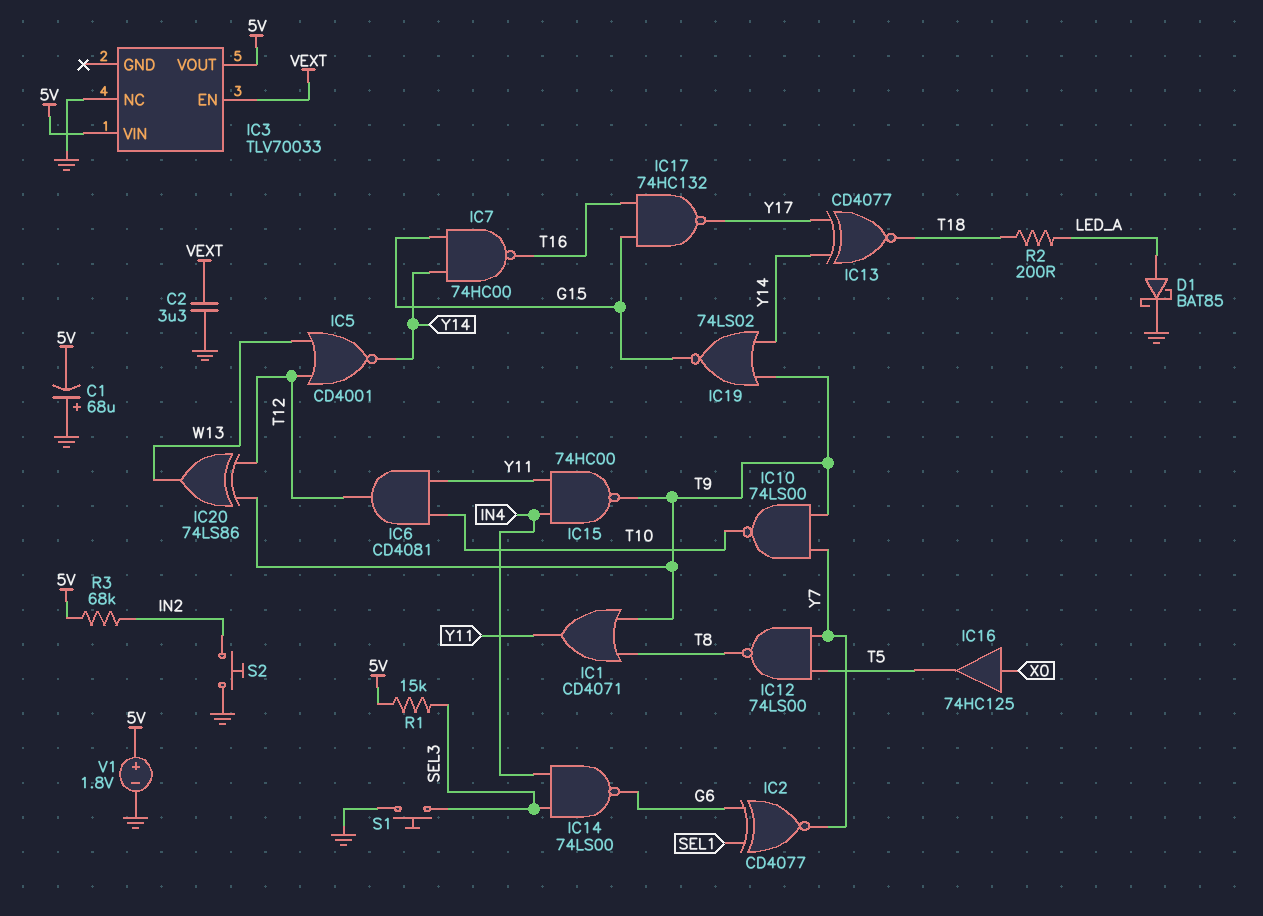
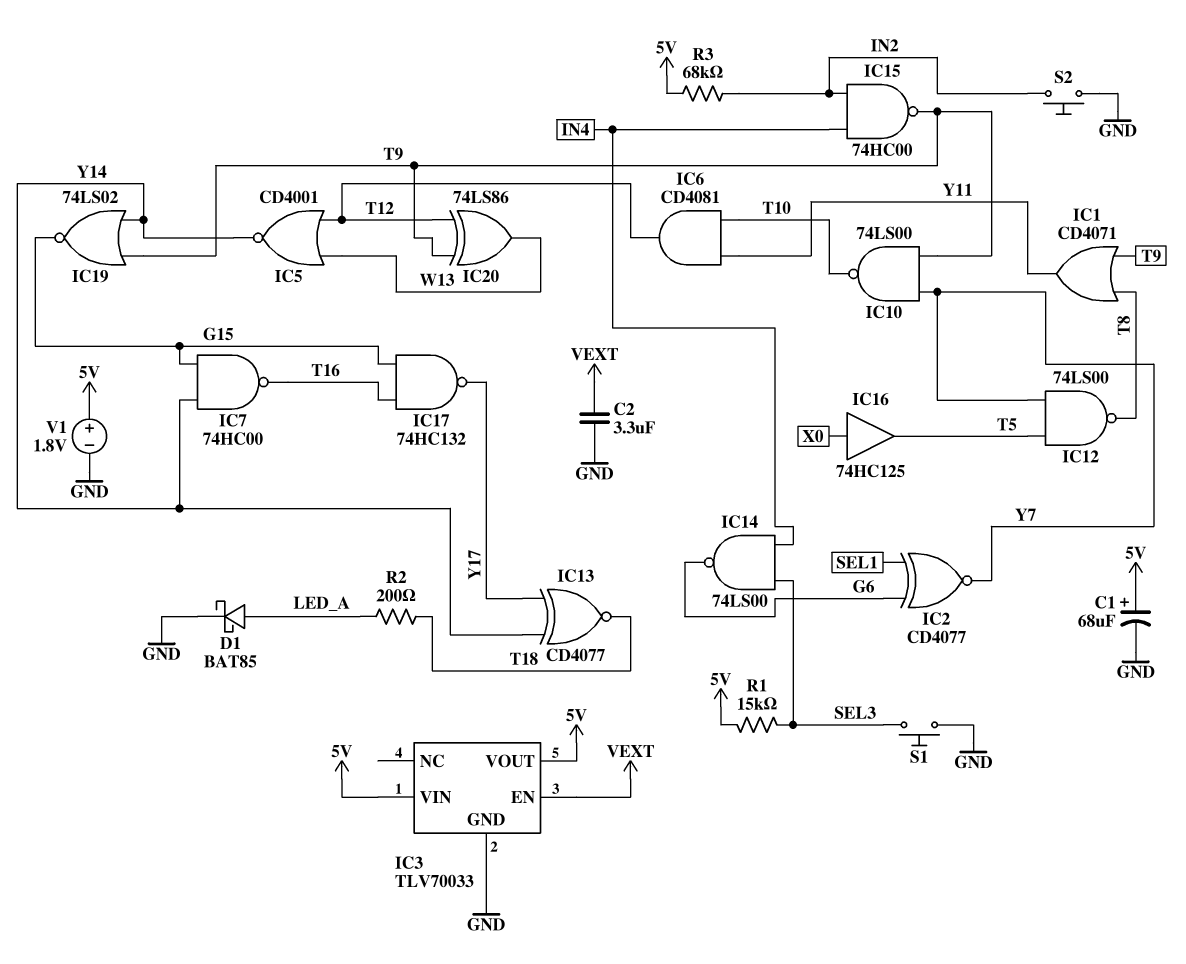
C1: 68uF (plus GND, minus 5V) -> 68uF (plus 5V, minus GND)
IC3 pin GND: none -> GND
IC3 pin NC: GND -> none
IC15: NAND 74HC00 (in IN4, in Y11, out T9) -> NAND 74HC00 (in IN2, in IN4, out T9)

